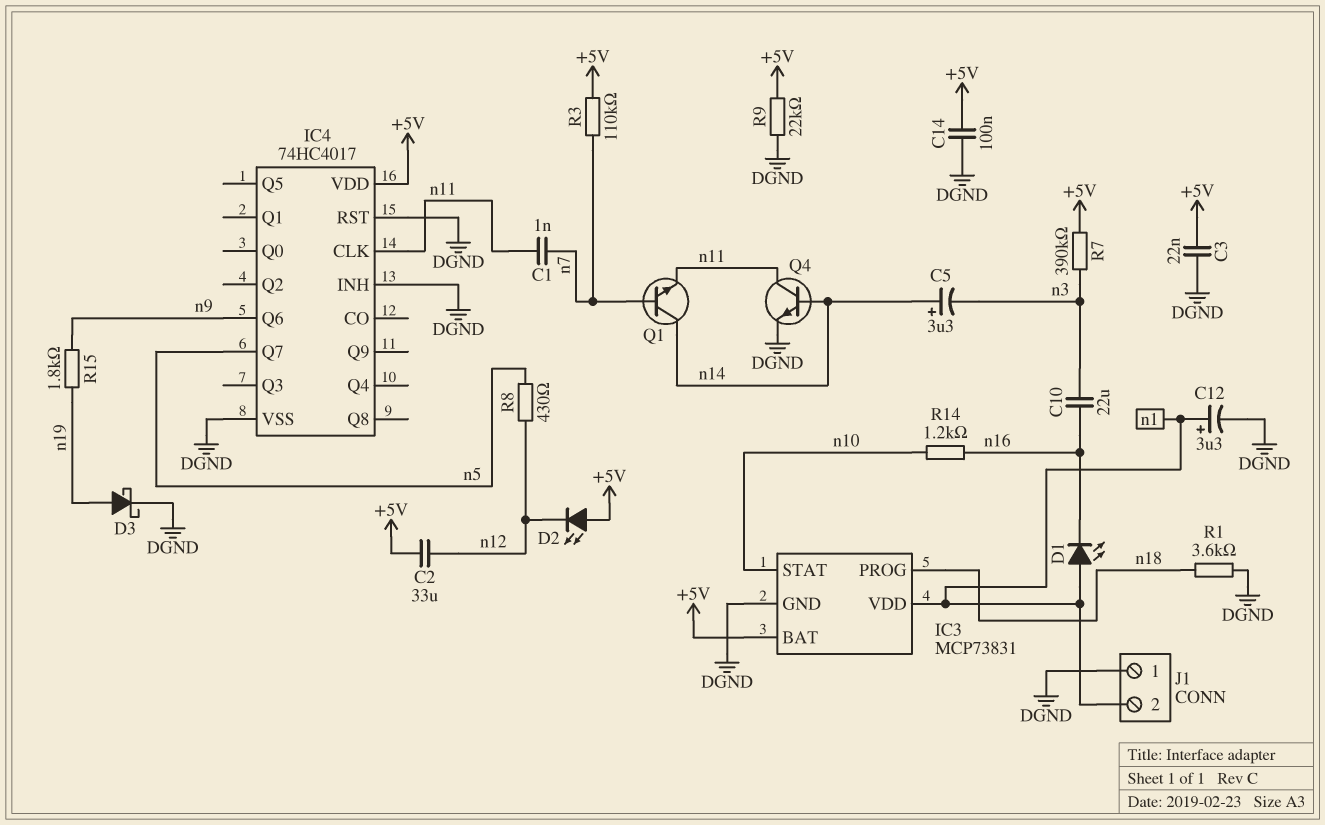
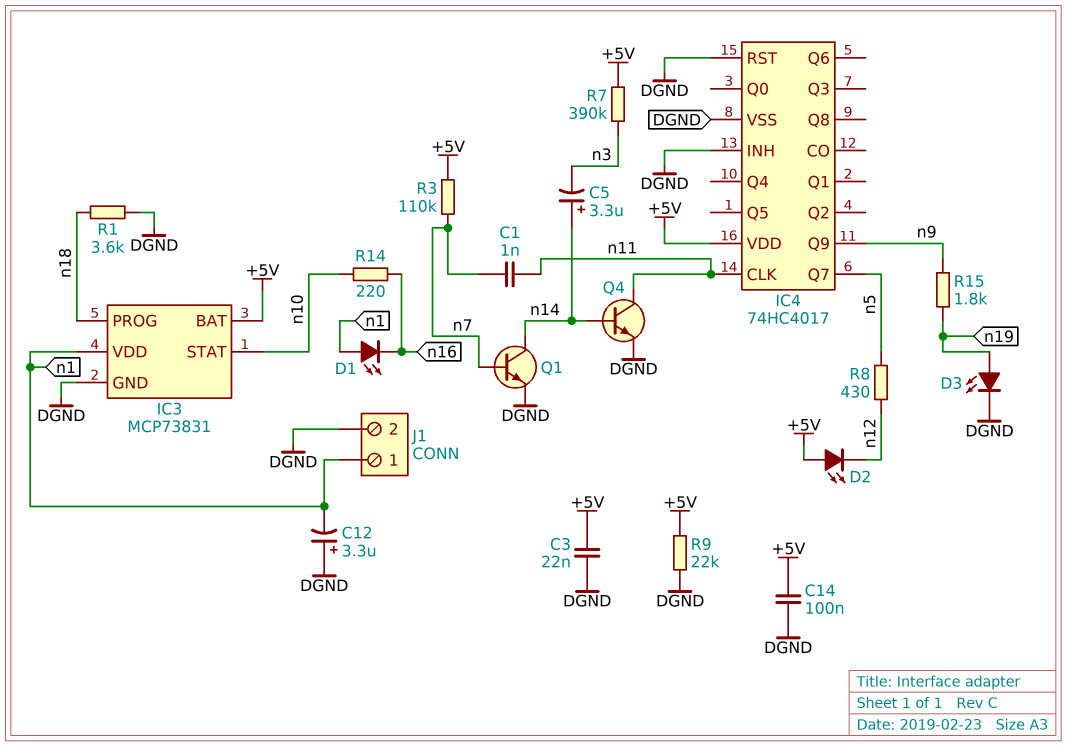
C2: 33uF (+5V, n12) -> none
C10: 22uF (n3, n16) -> none
C12: 3.3uF (plus n1, minus DGND) -> 3.3uF (plus DGND, minus n1)
D3: schottky (A n19, K DGND) -> LED (A n19, K DGND)
IC4 pin Q6: n9 -> none
IC4 pin Q9: none -> n9
J1 pin 1: DGND -> n1
J1 pin 2: n1 -> DGND
Q1: NPN (B n7, C n14, E n11) -> NPN (B n7, C n14, E DGND)
R14: 1.2k (n10, n16) -> 220 (n10, n16)

